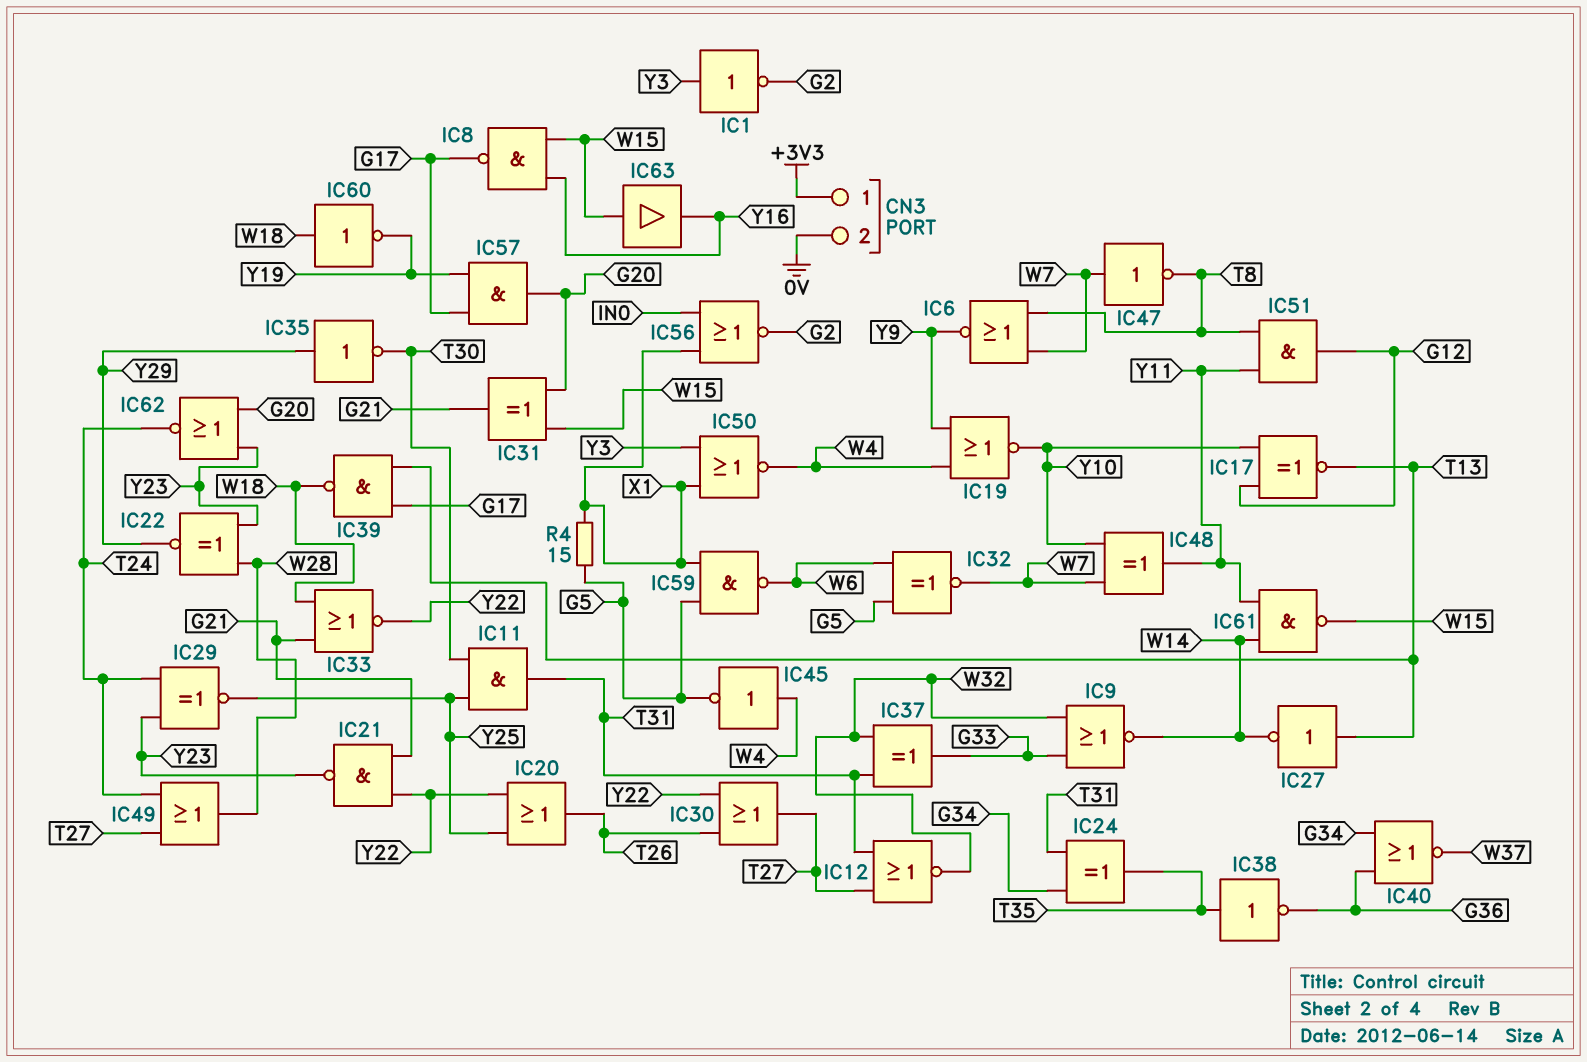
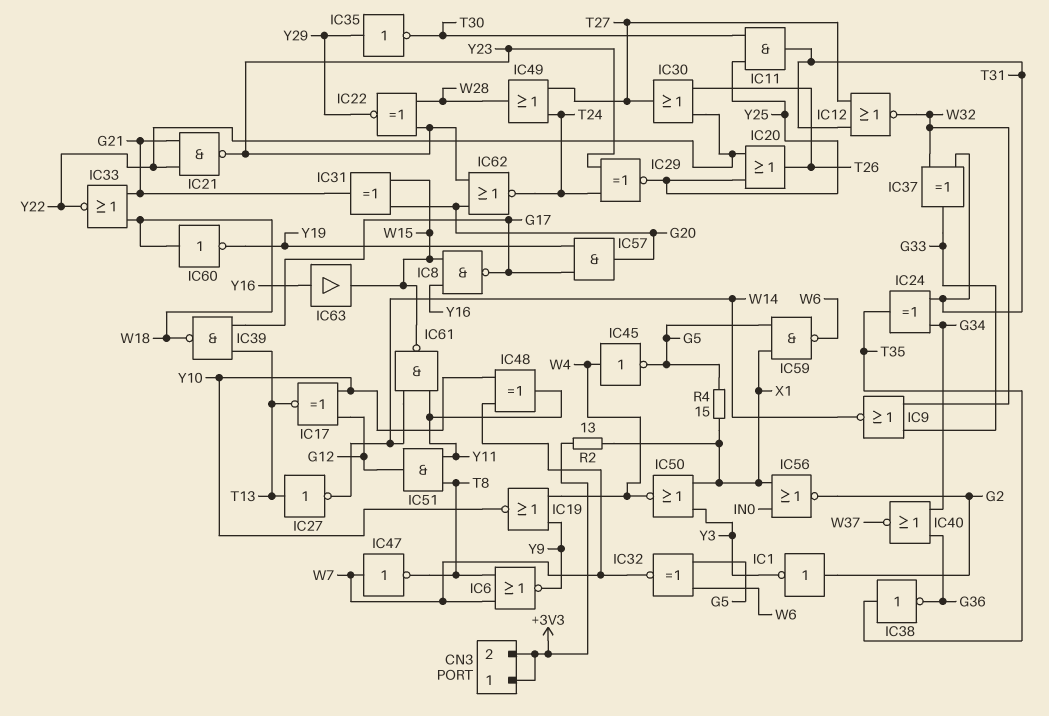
CN3 pin 2: 0V -> +3V3
IC1: NOT (in Y3, out G2) -> NOT (in G2, out Y3)
IC63: buffer (in W15, out Y16) -> buffer (in Y16, out W15)
R2: none -> 13 (+3V3, X1)

